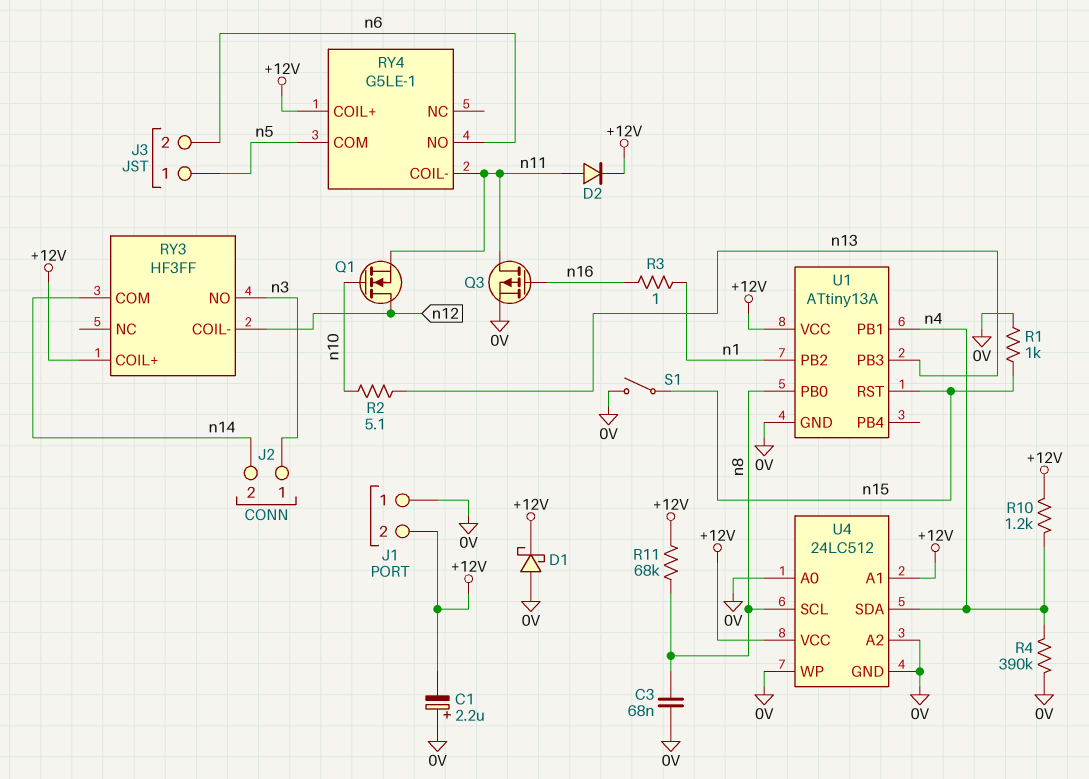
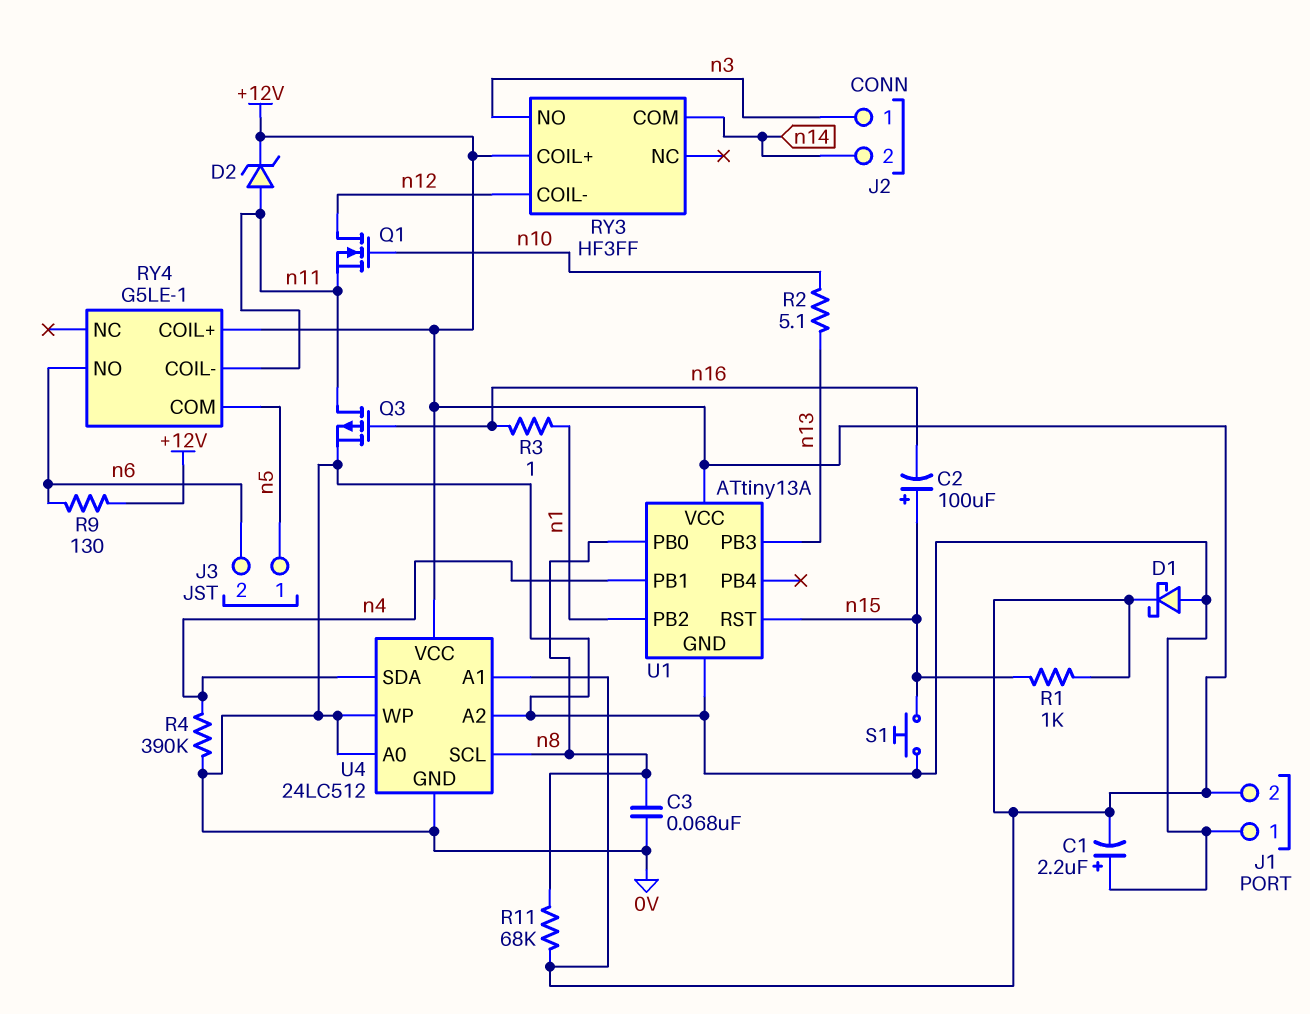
C2: none -> 100uF (plus n15, minus n16)
D2: diode (A n11, K +12V) -> zener (A n11, K +12V)
R1: 1k (0V, n15) -> 1k (+12V, n15)
R9: none -> 130 (+12V, n6)
R10: 1.2k (+12V, n4) -> none
S1: switch (0V, n15) -> button (0V, n15)

